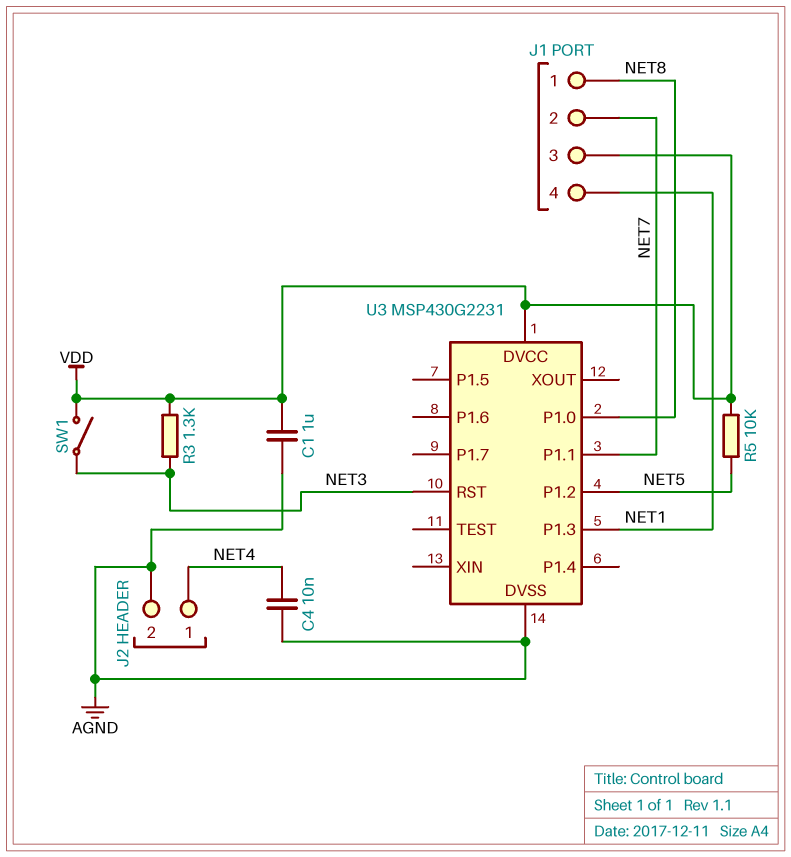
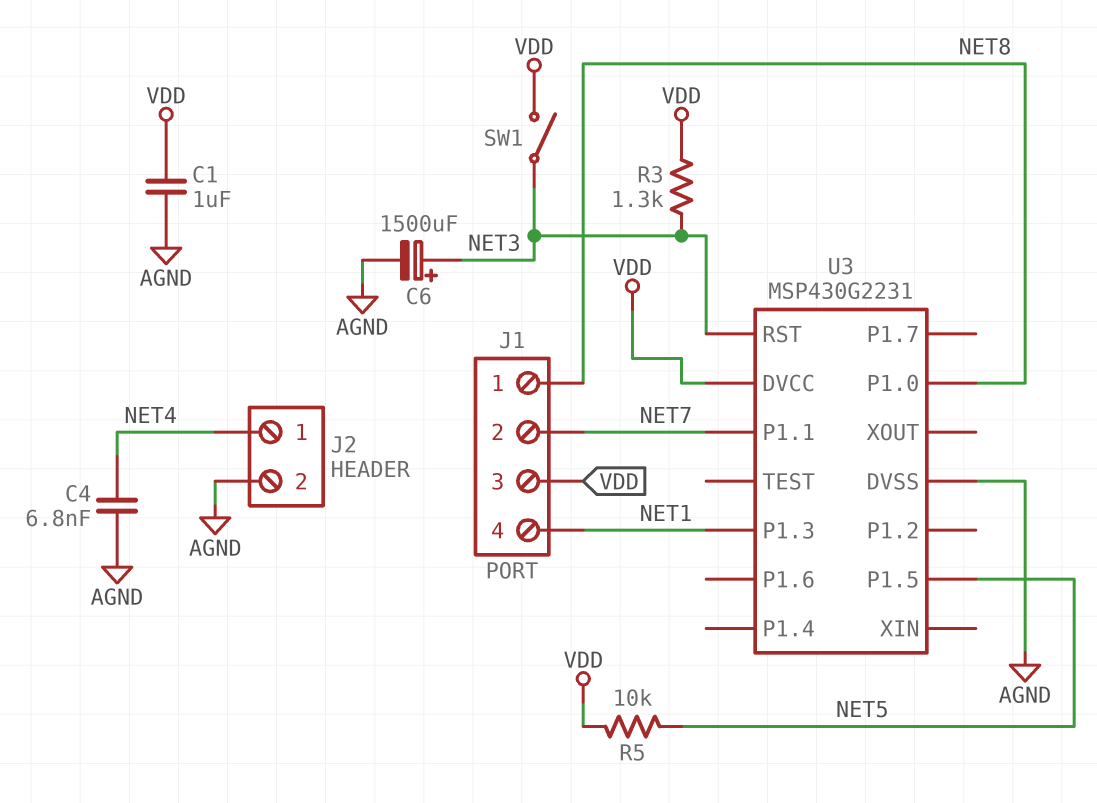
C4: 10nF (AGND, NET4) -> 6.8nF (AGND, NET4)
C6: none -> 1500uF (plus NET3, minus AGND)
U3 pin P1.2: NET5 -> none
U3 pin P1.5: none -> NET5

